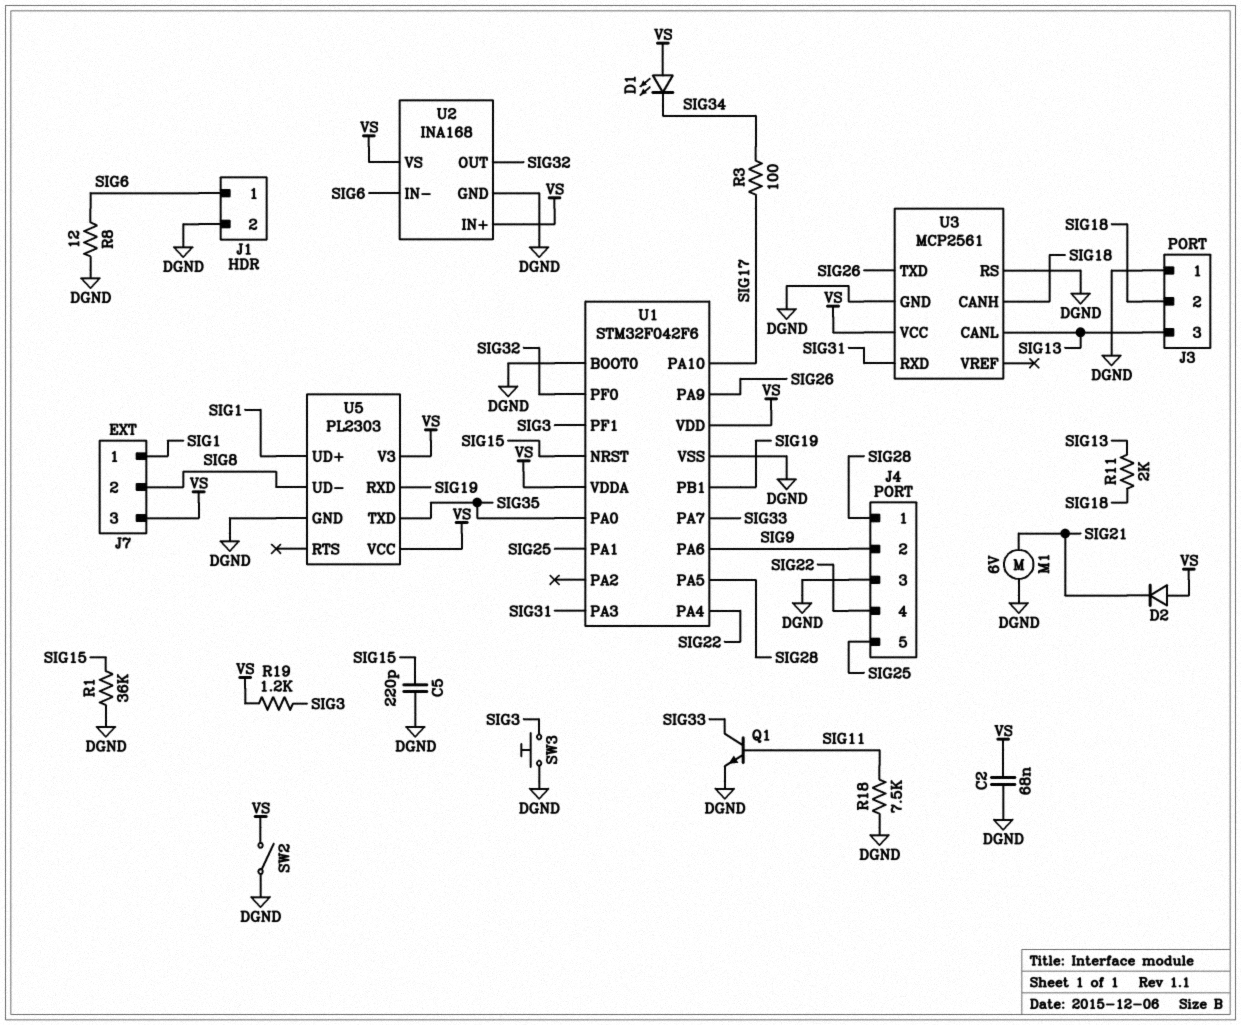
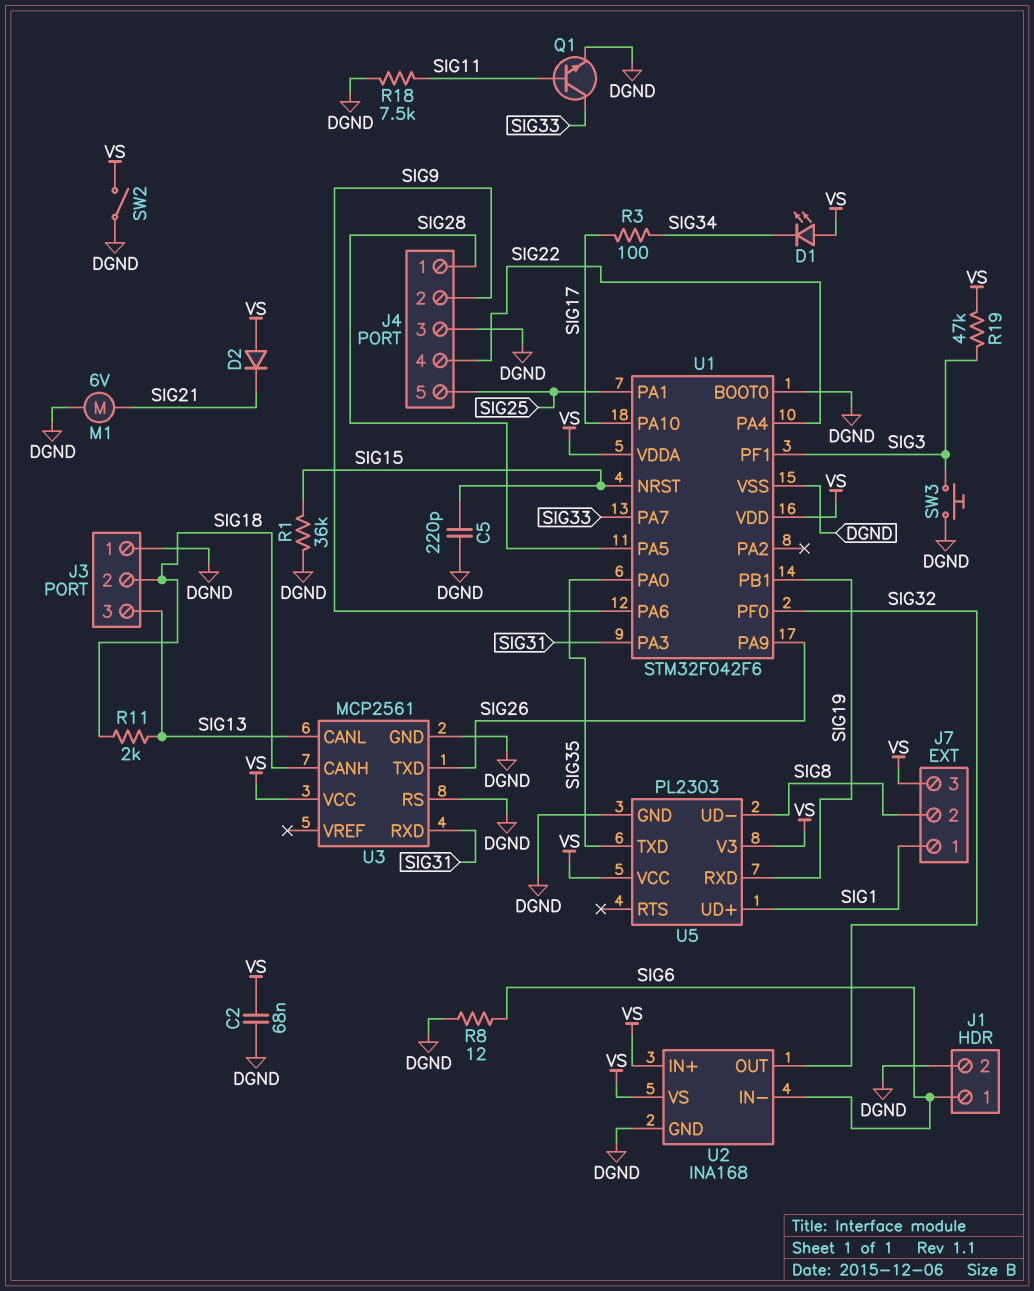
R19: 1.2k (SIG3, VS) -> 47k (SIG3, VS)

